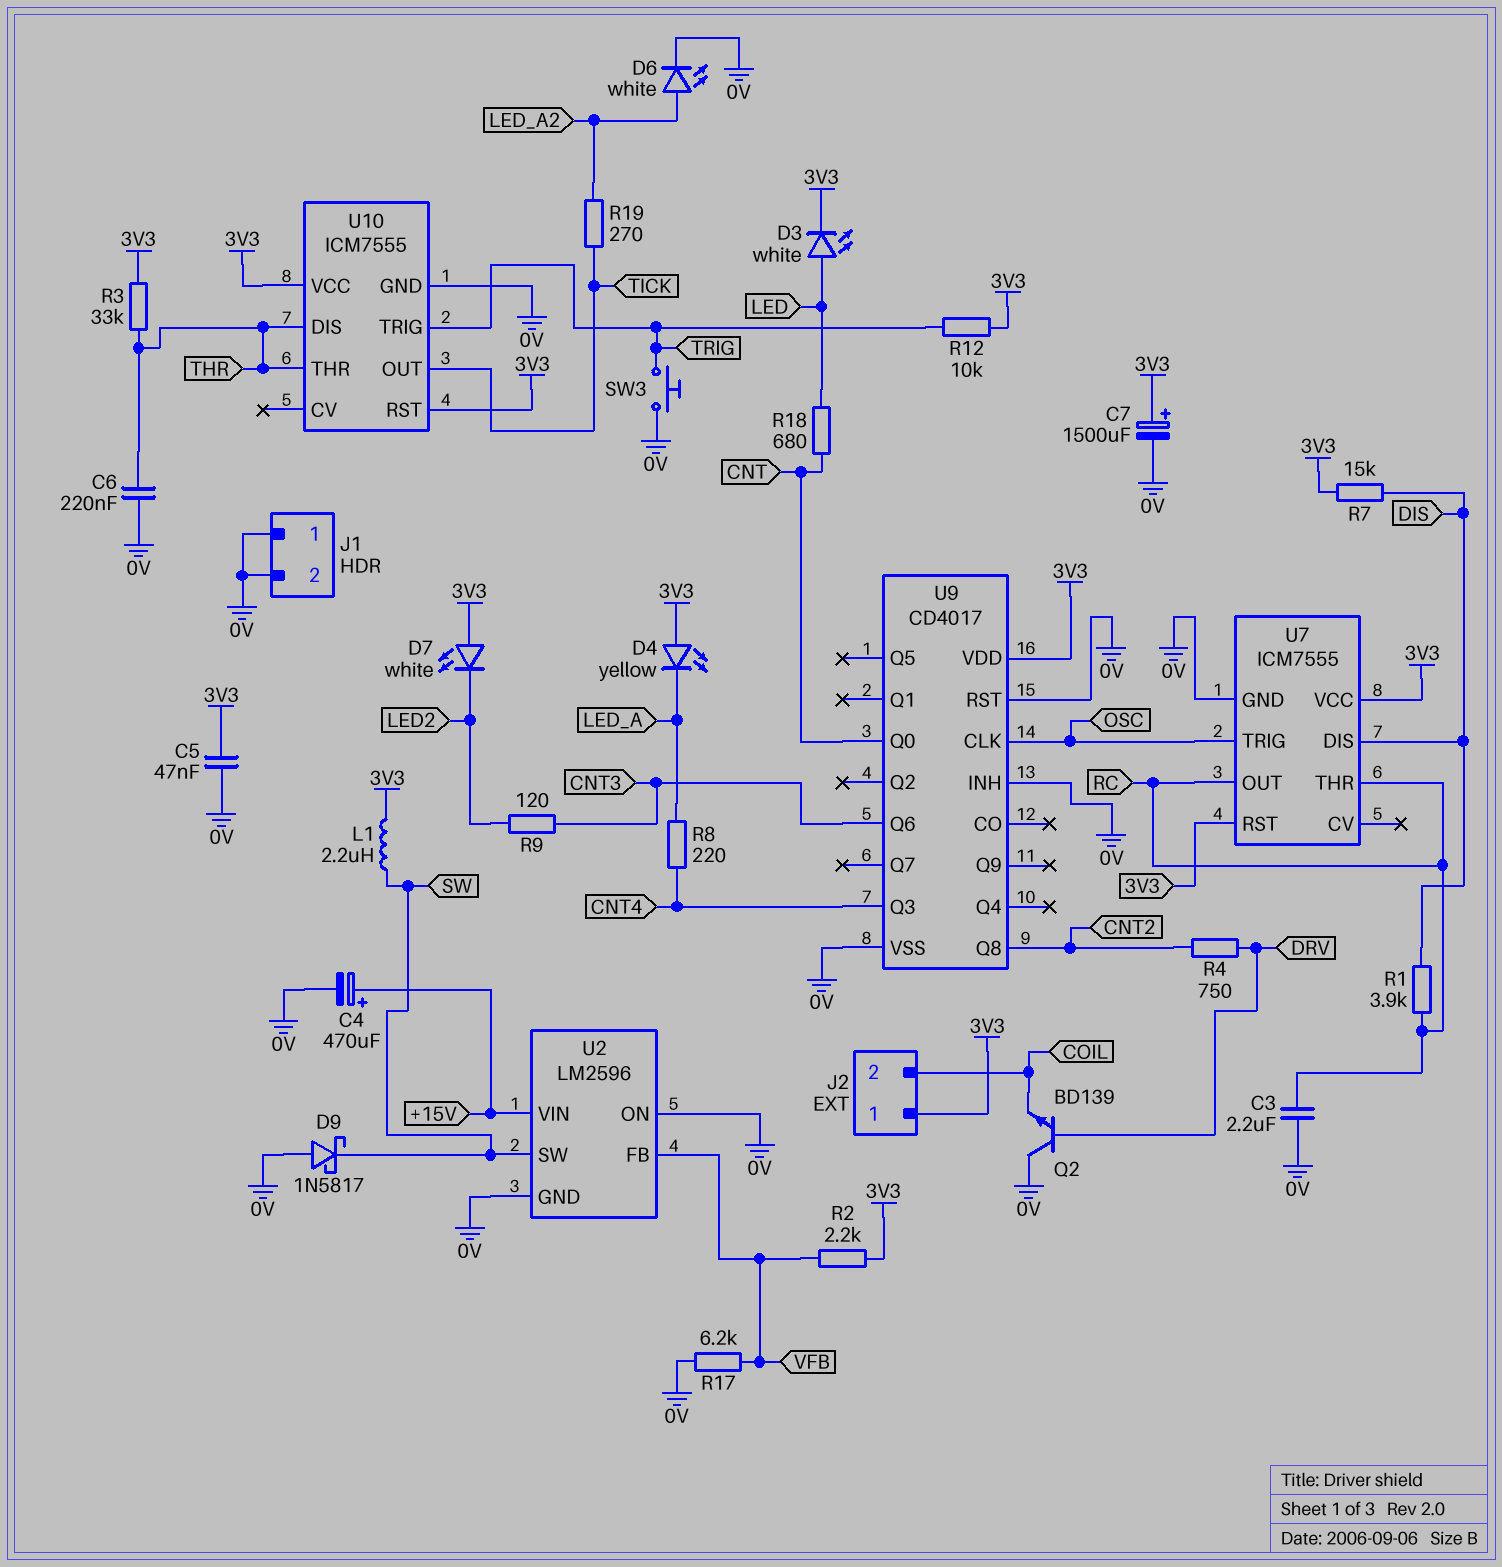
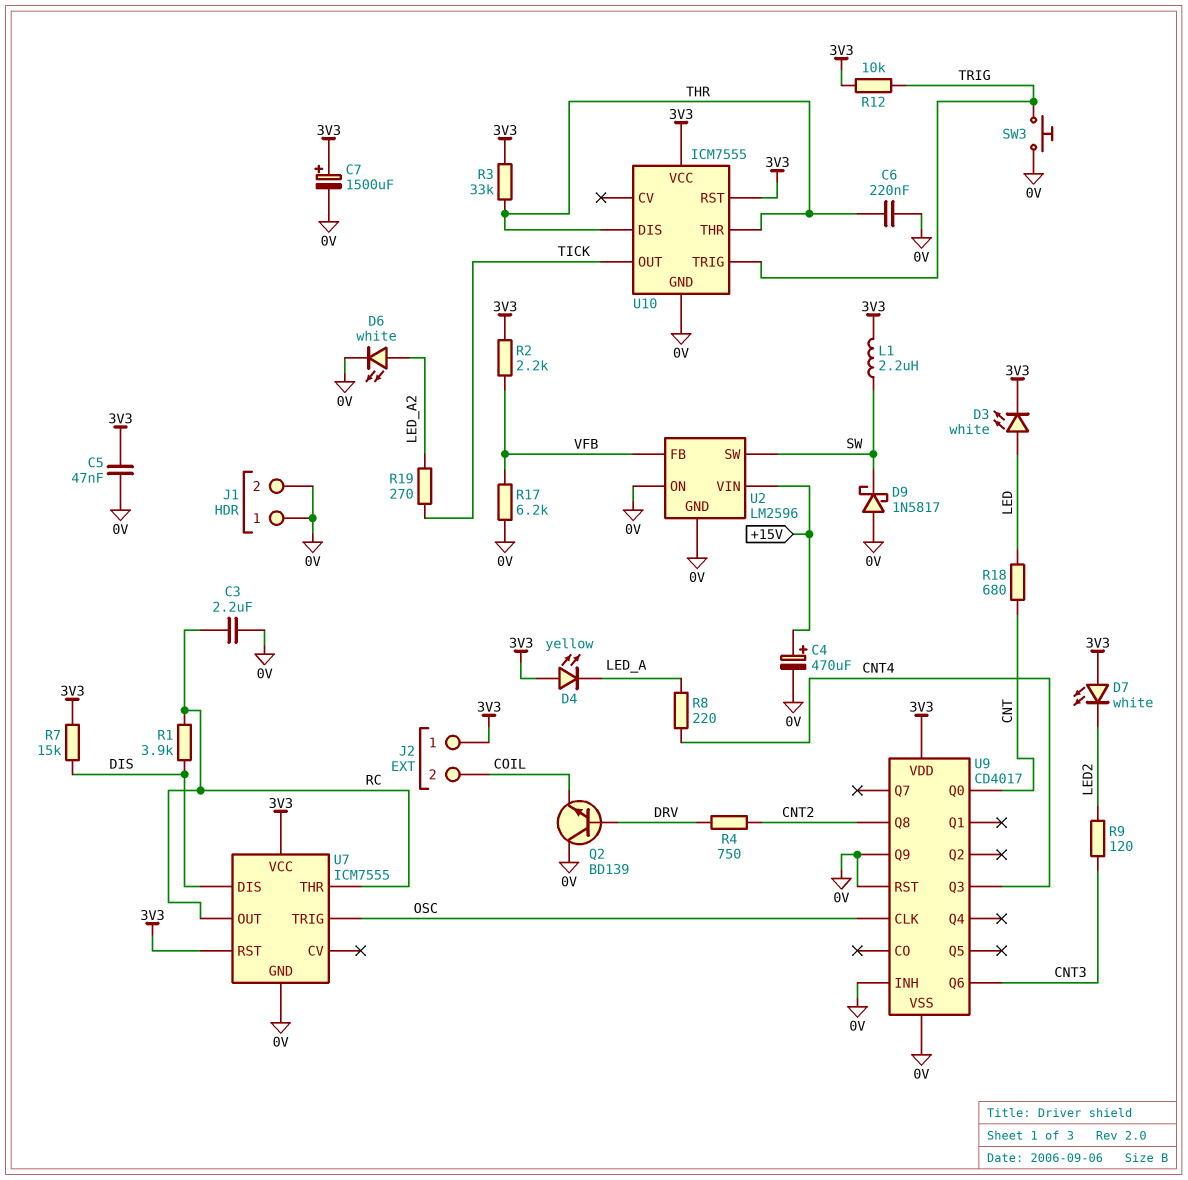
U9 pin Q9: none -> 0V

